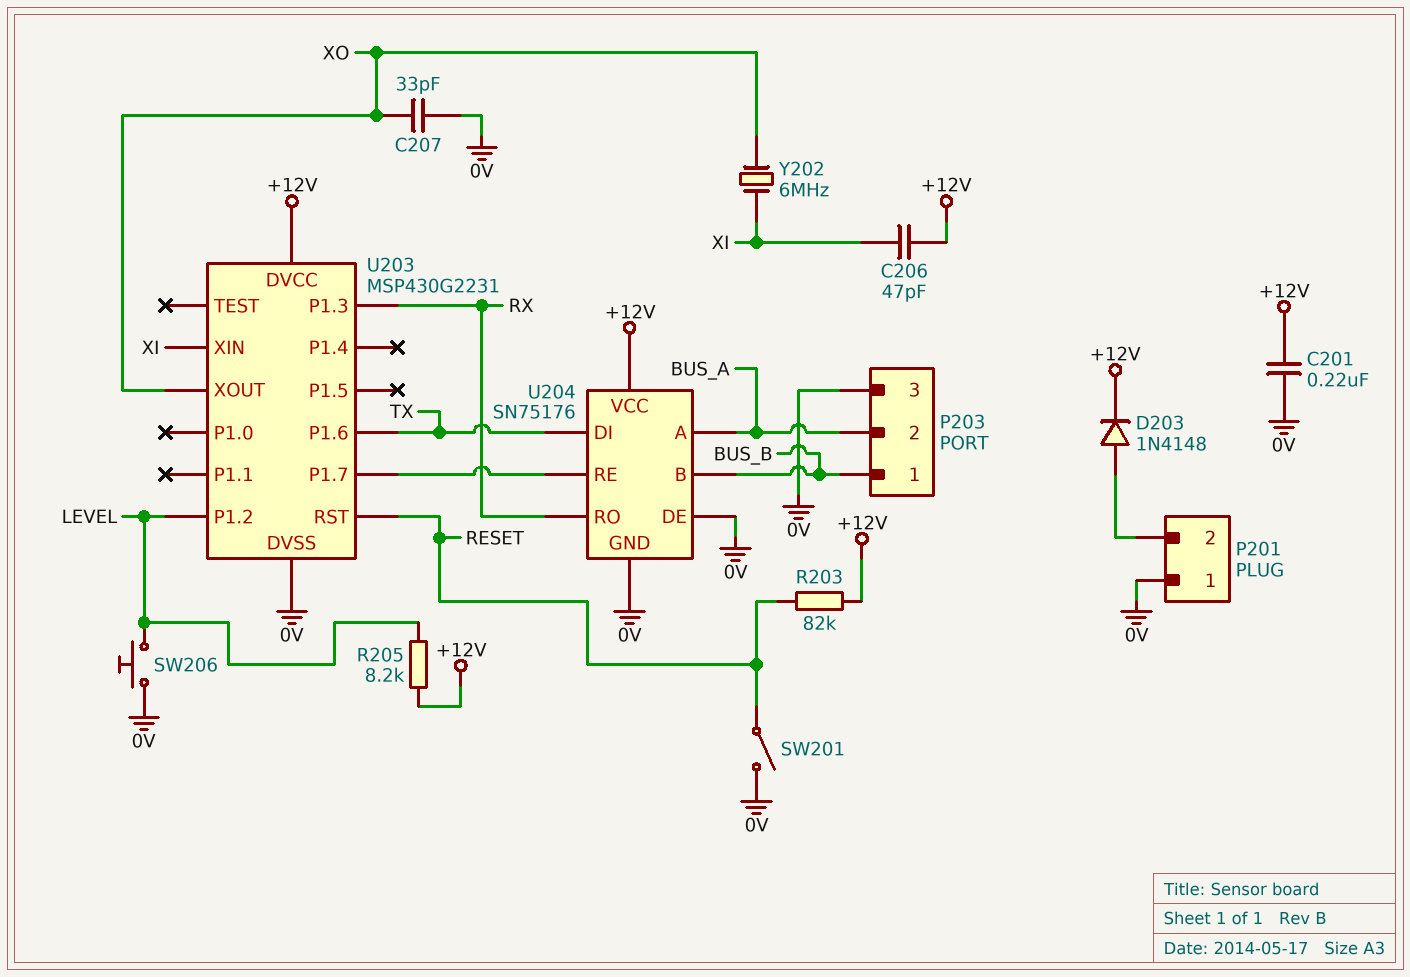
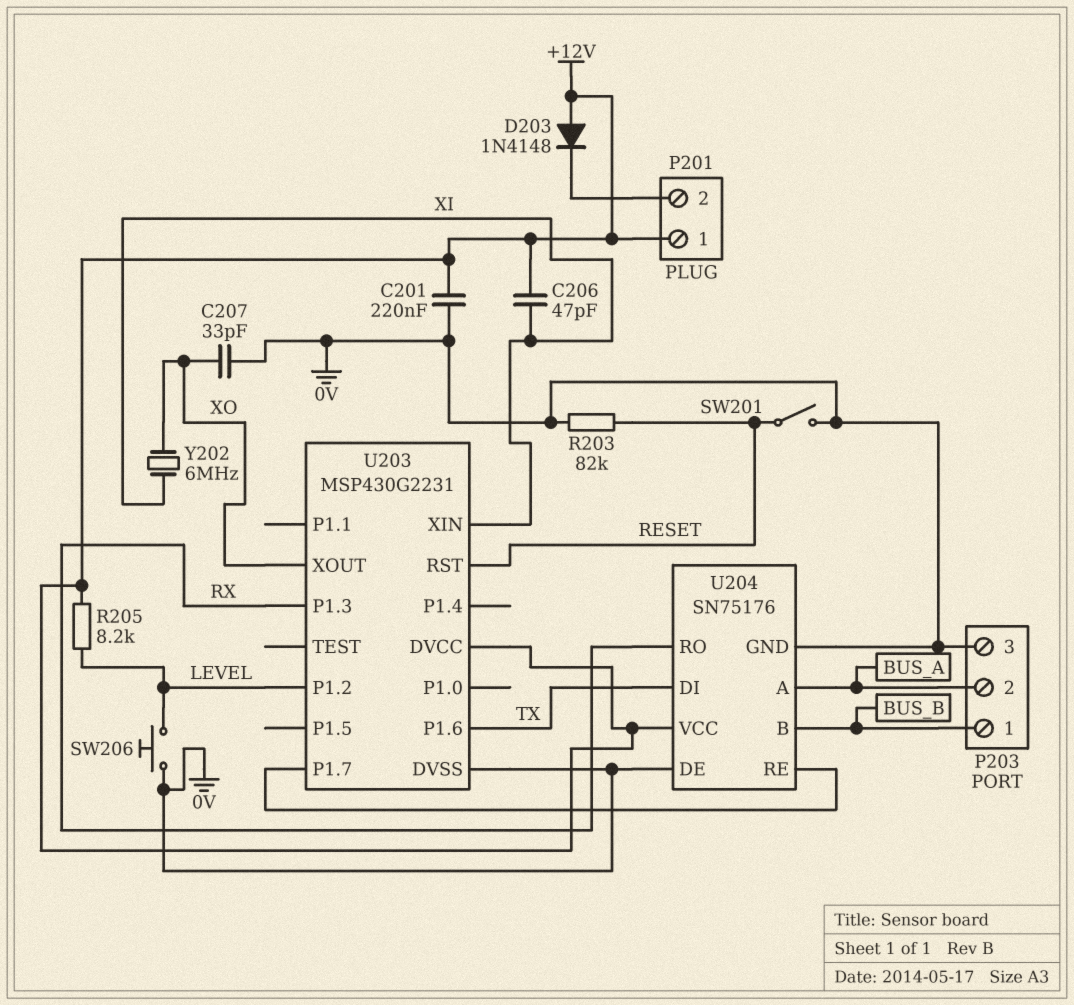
D203: diode 1N4148 (A P201/2, K +12V) -> diode 1N4148 (A +12V, K P201/2)
P201 pin 1: 0V -> +12V
R203: 82k (+12V, RESET) -> 82k (0V, RESET)

